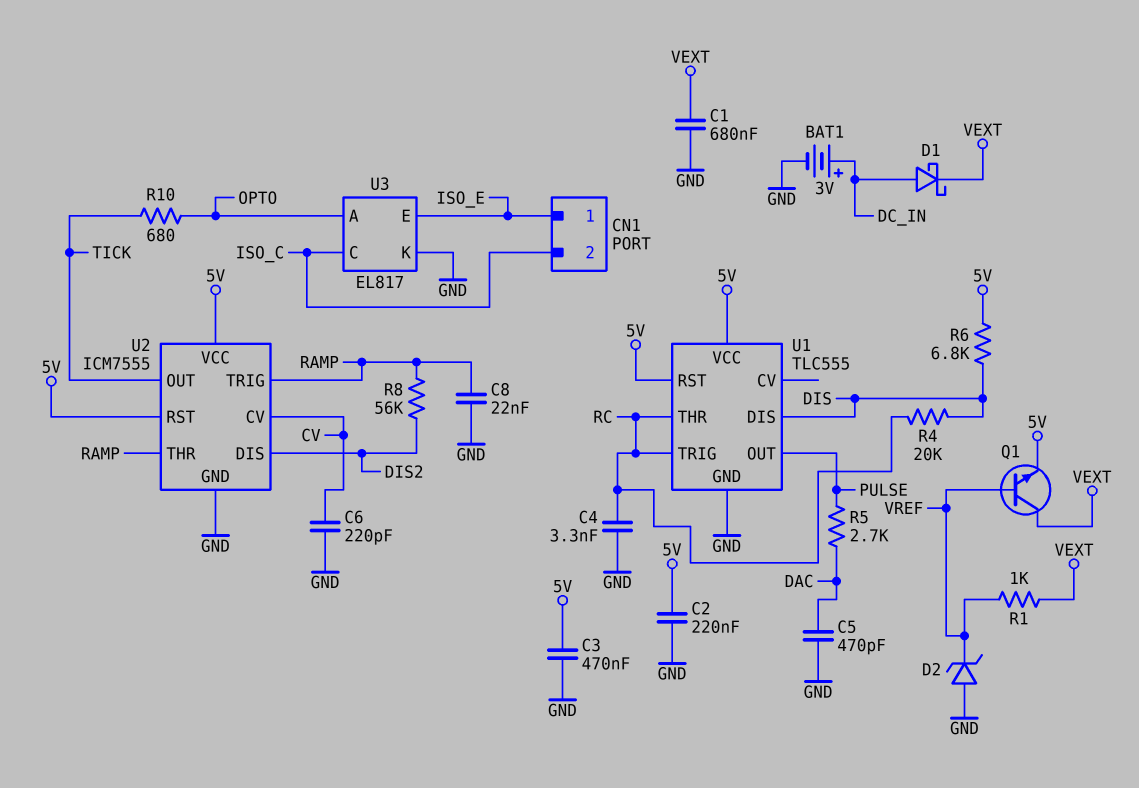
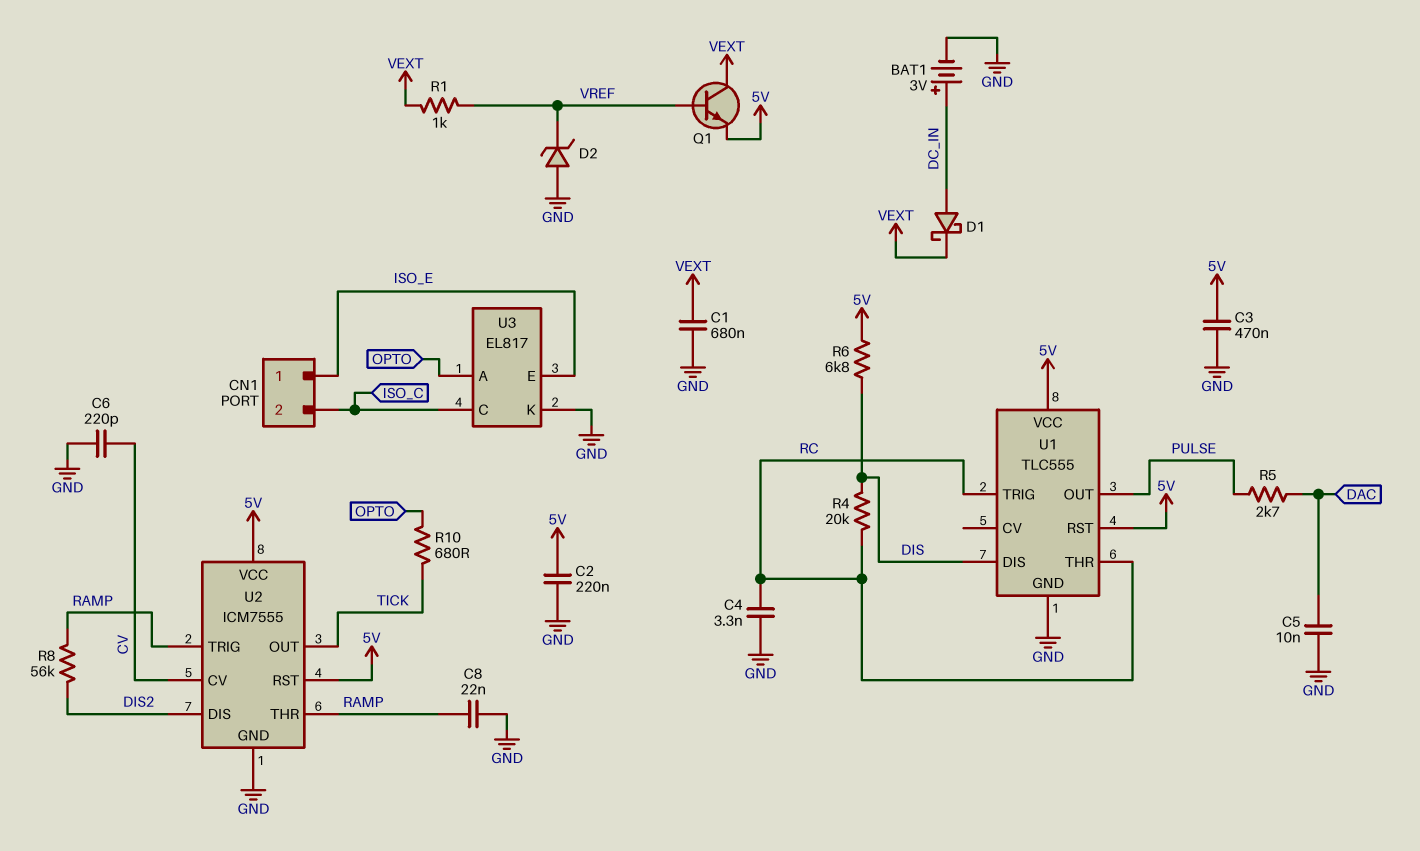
C5: 470pF (DAC, GND) -> 10nF (DAC, GND)

